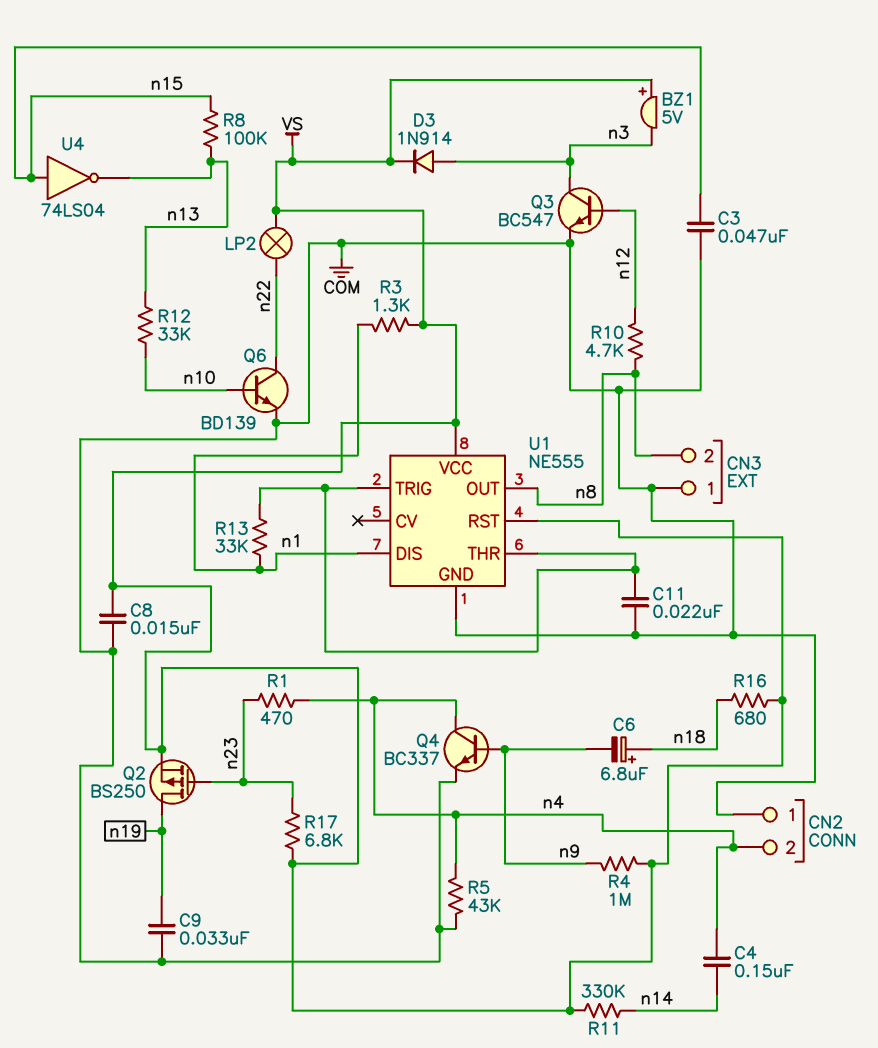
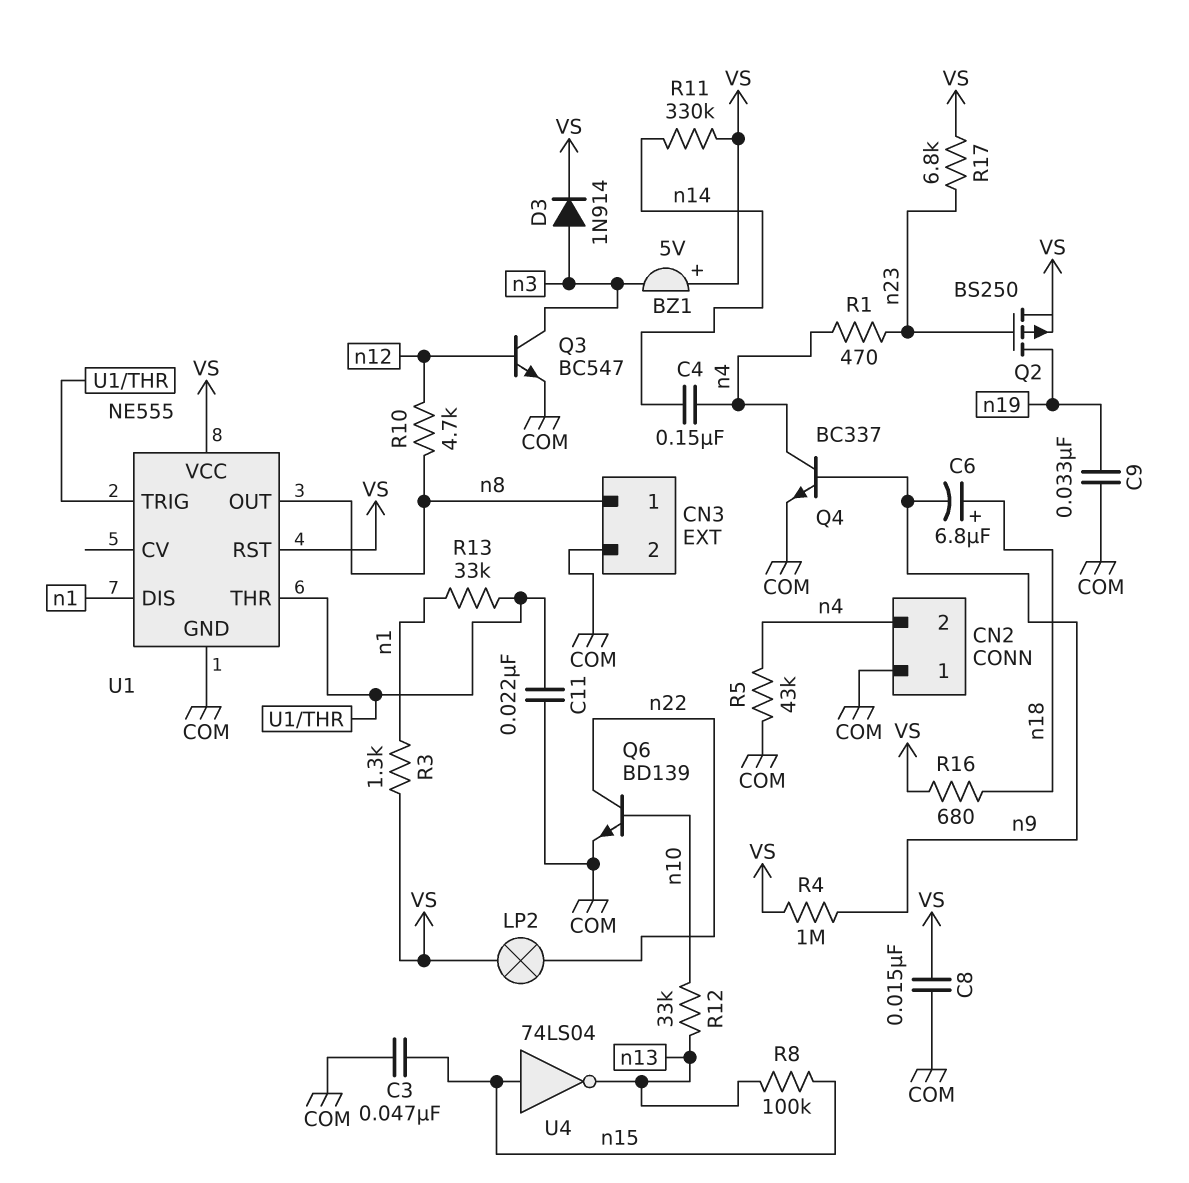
CN3 pin 1: COM -> n8
CN3 pin 2: n8 -> COM

